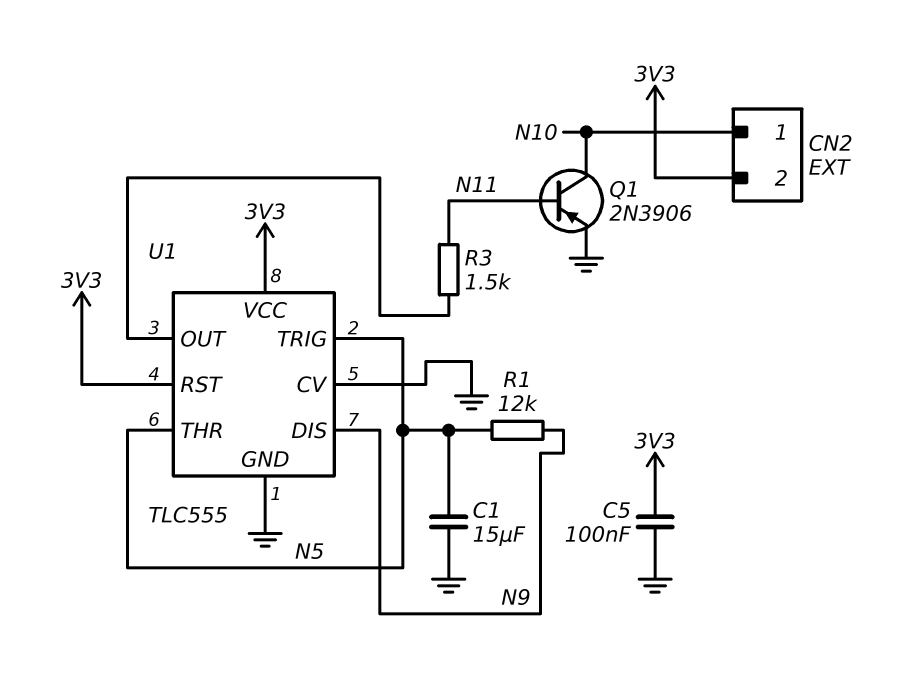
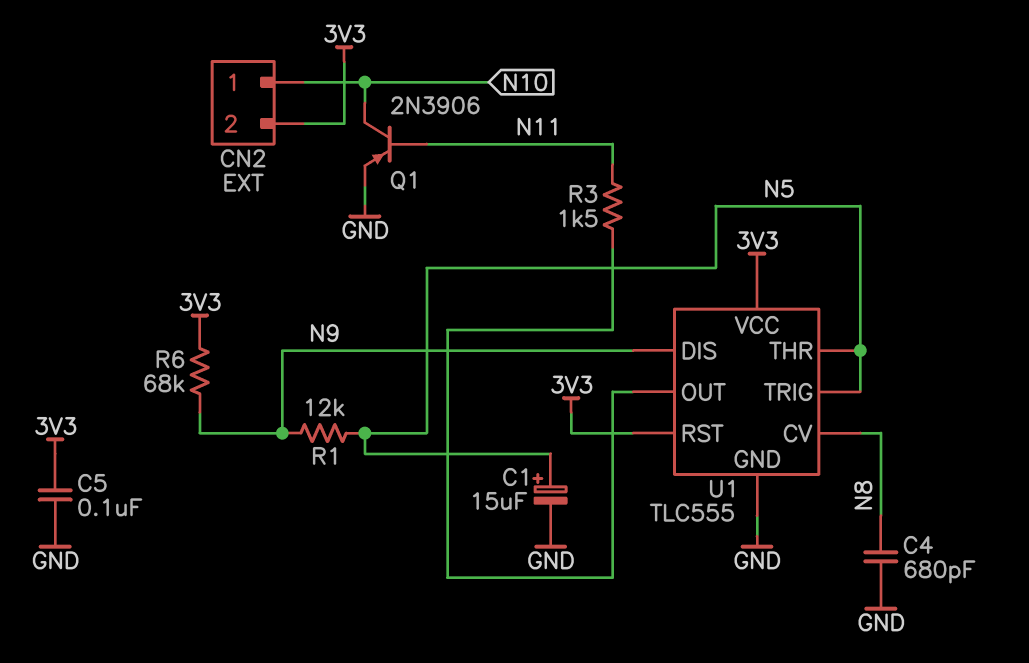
C1: 15uF (GND, N5) -> 15uF (plus N5, minus GND)
C4: none -> 680pF (GND, N8)
R6: none -> 68k (3V3, N9)
U1 pin CV: GND -> N8

